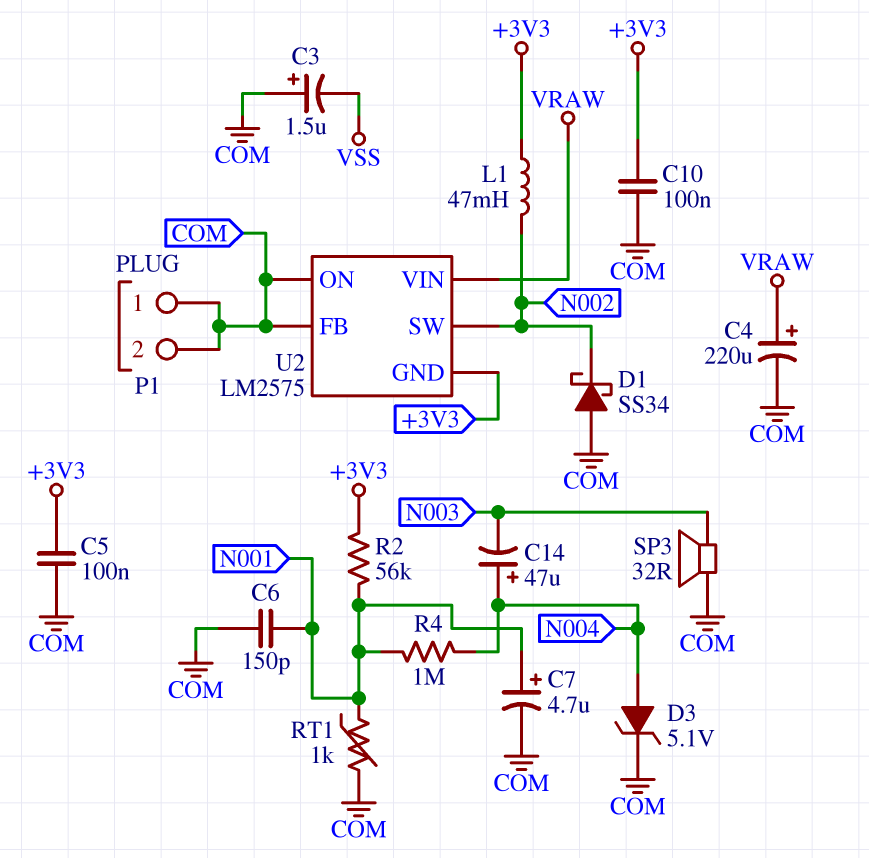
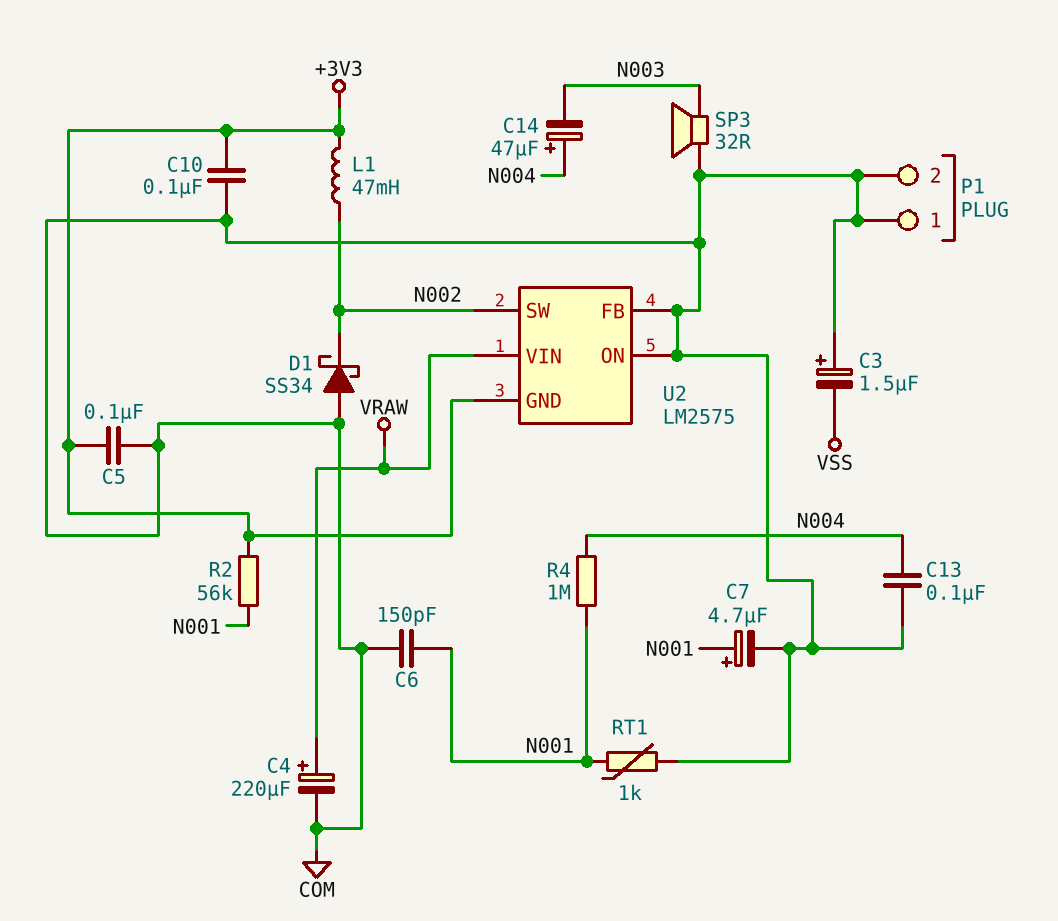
C13: none -> 100nF (COM, N004)
D3: zener 5.1V (A N004, K COM) -> none

